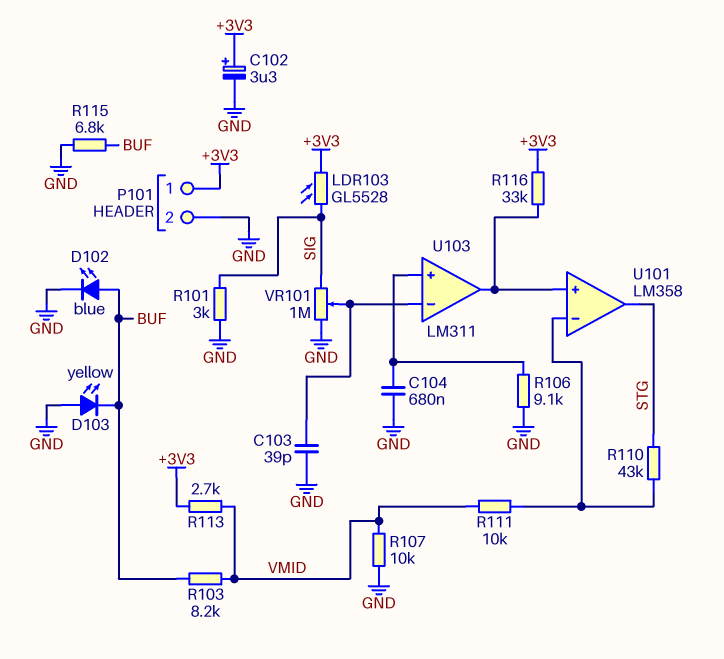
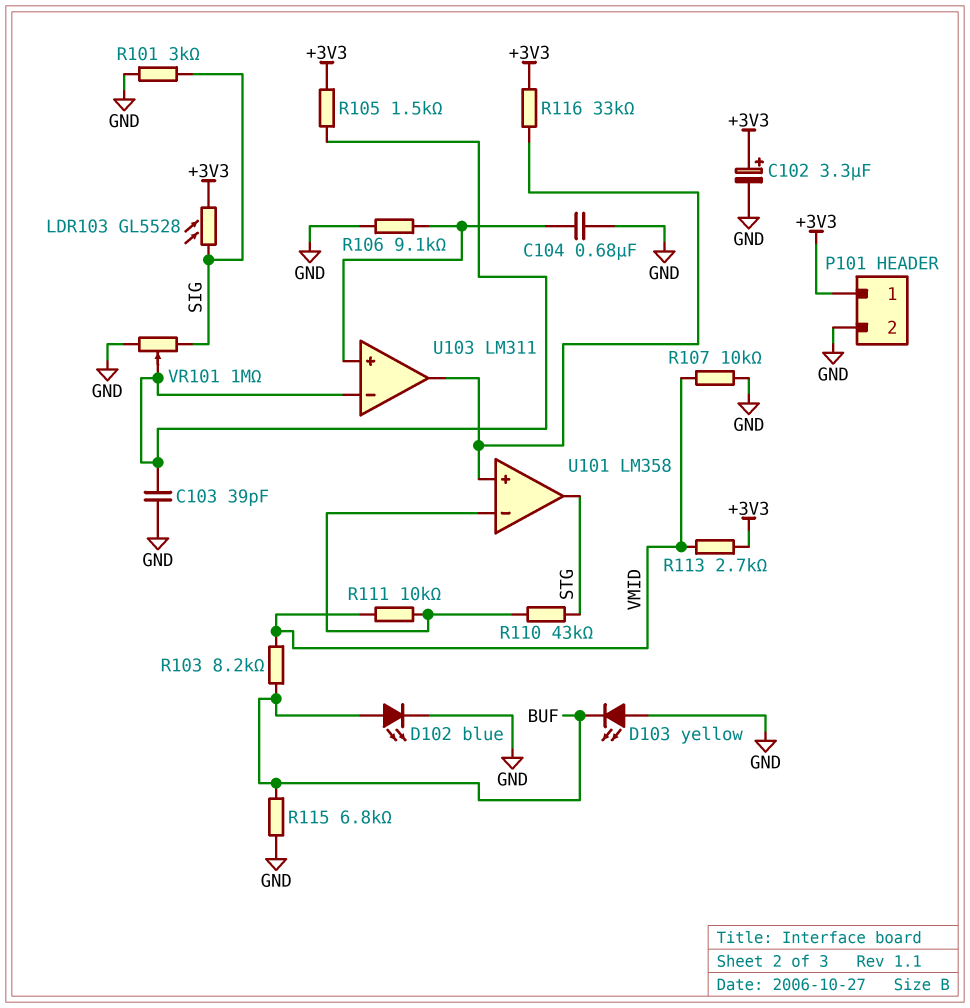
R105: none -> 1.5k (+3V3, U103/in-)

